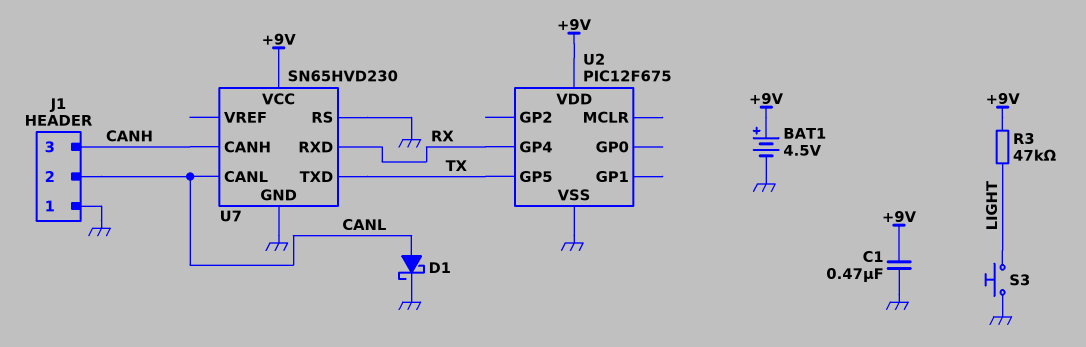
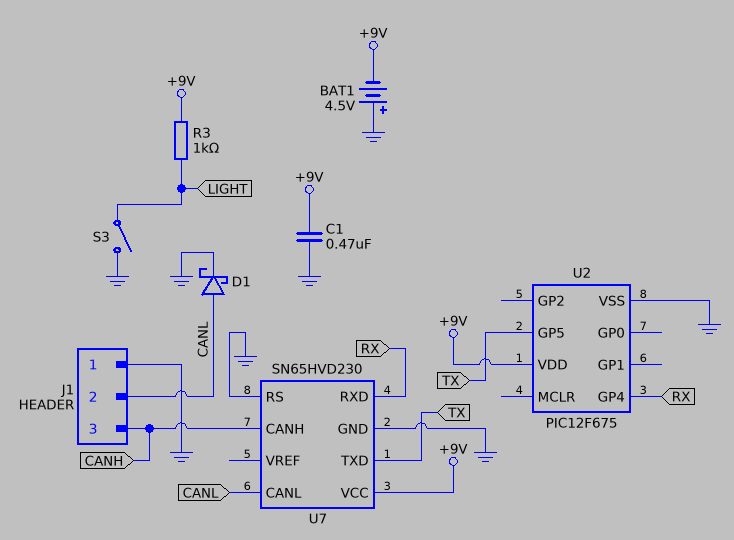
BAT1: 4.5V (plus +9V, minus GND) -> 4.5V (plus GND, minus +9V)
R3: 47k (+9V, LIGHT) -> 1k (+9V, LIGHT)
S3: button (GND, LIGHT) -> switch (GND, LIGHT)

